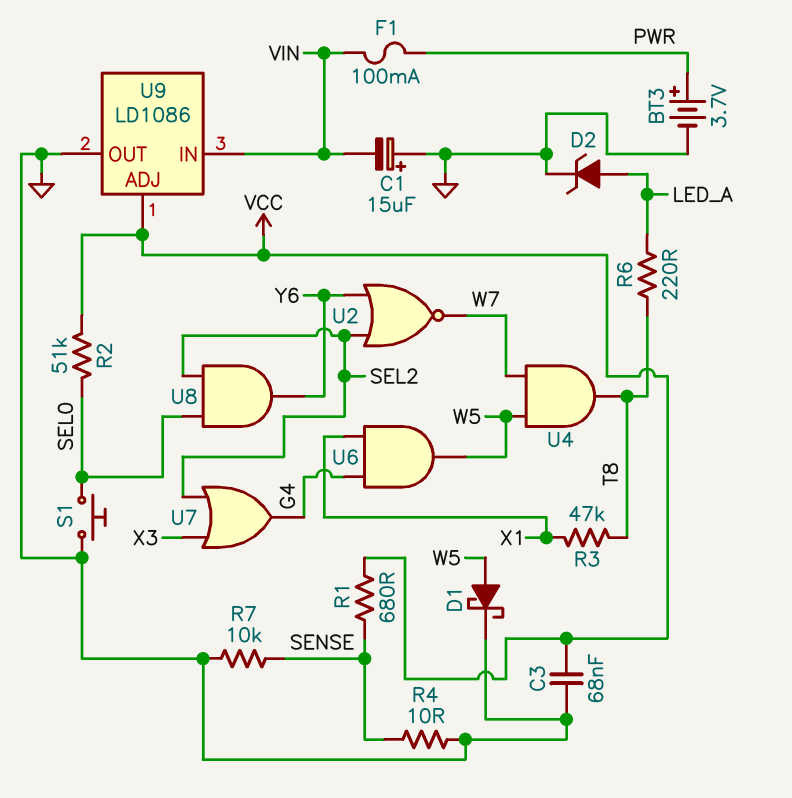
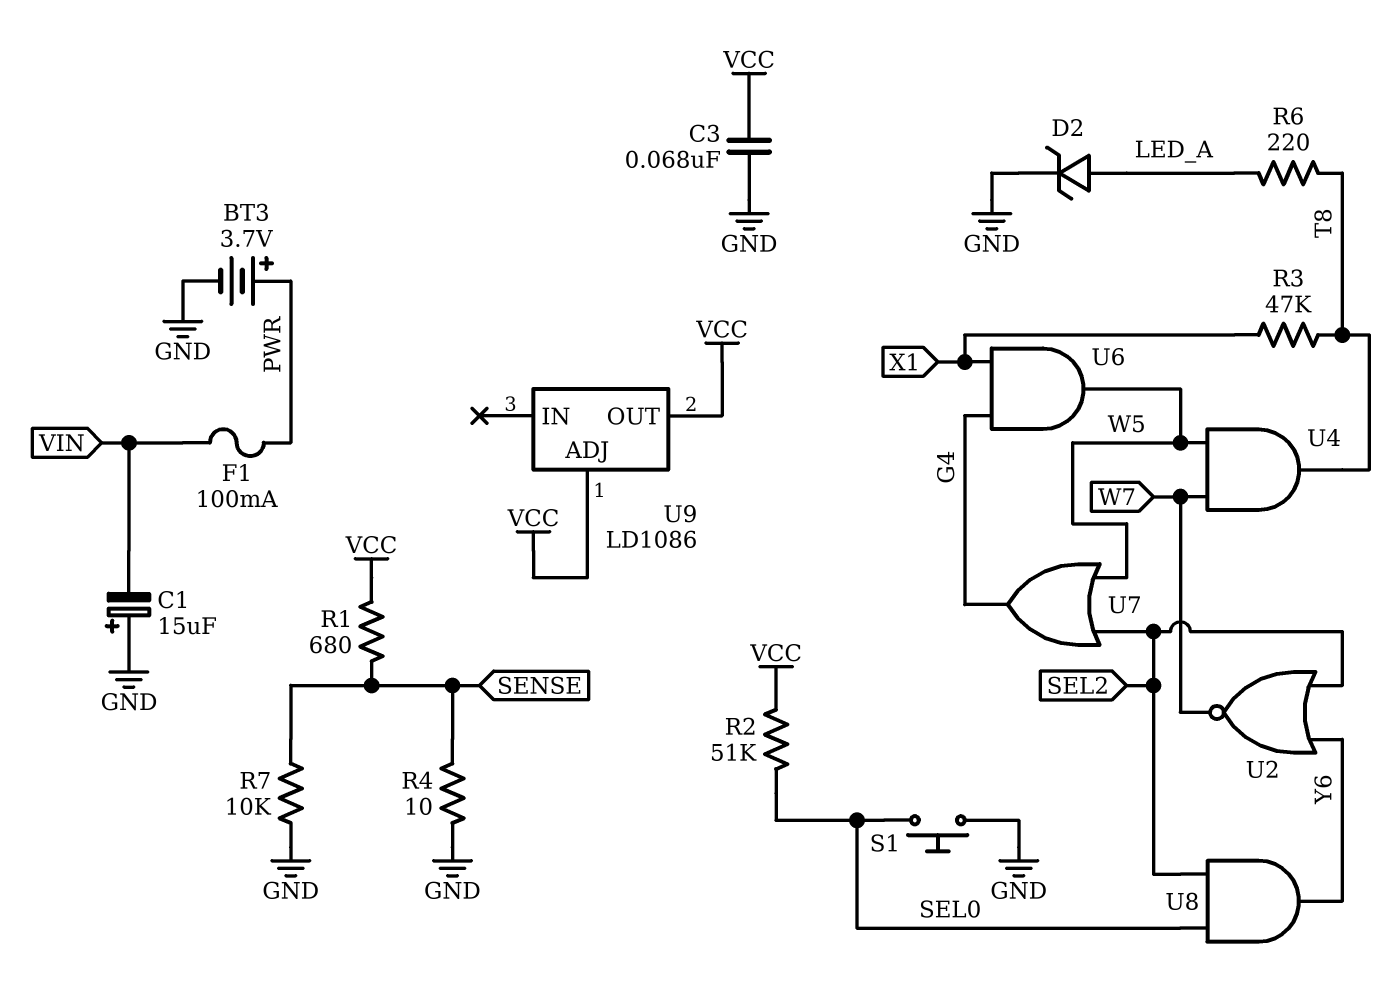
D1: schottky (A W5, K GND) -> none
U7: OR (in SEL2, in X3, out G4) -> OR (in SEL2, in W5, out G4)
U9 pin IN: VIN -> none
U9 pin OUT: GND -> VCC

